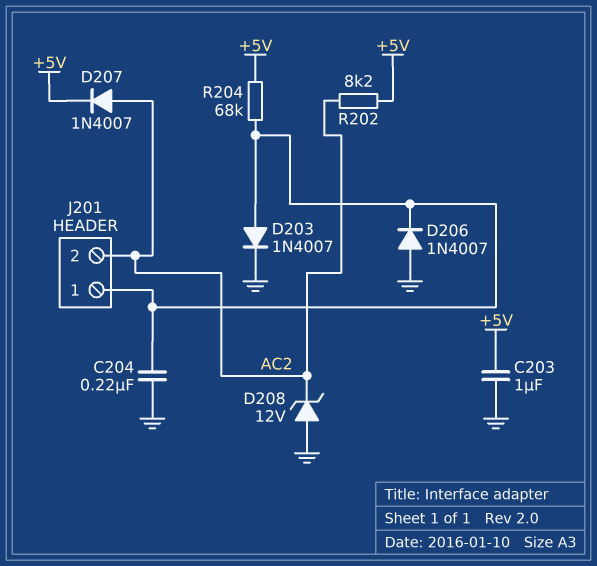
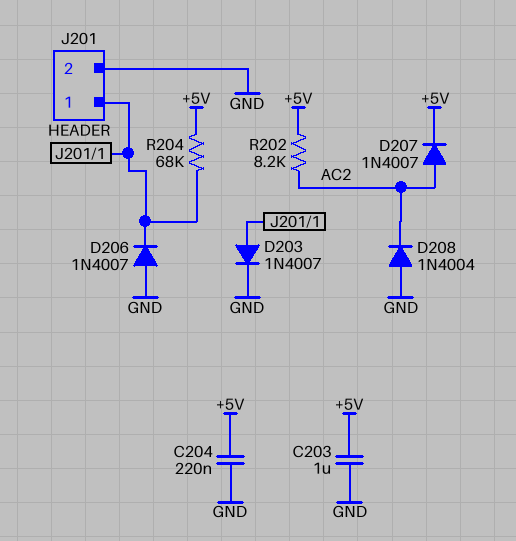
C204: 220nF (GND, J201/1) -> 220nF (+5V, GND)
D208: zener 12V (A GND, K AC2) -> diode 1N4004 (A GND, K AC2)
J201 pin 2: AC2 -> GND

